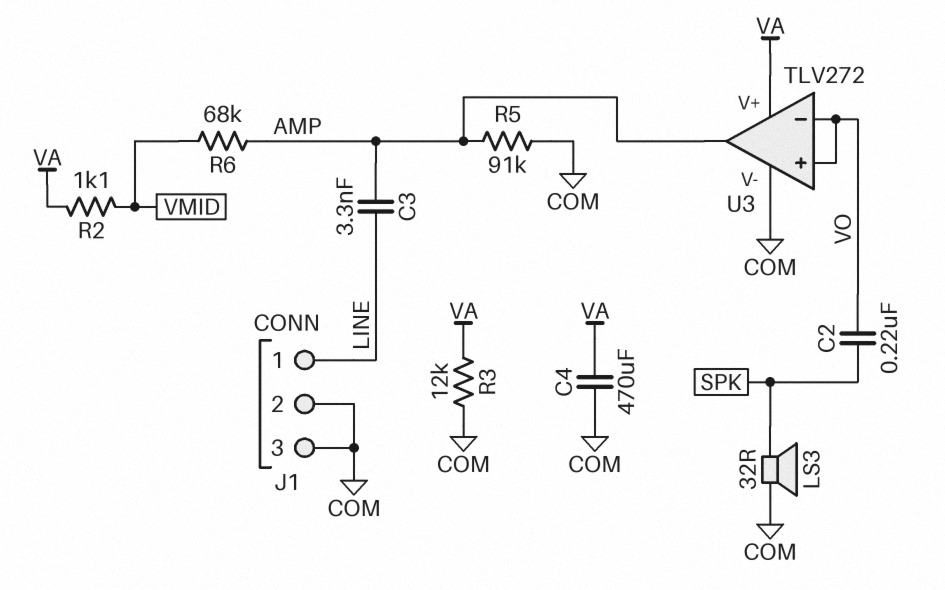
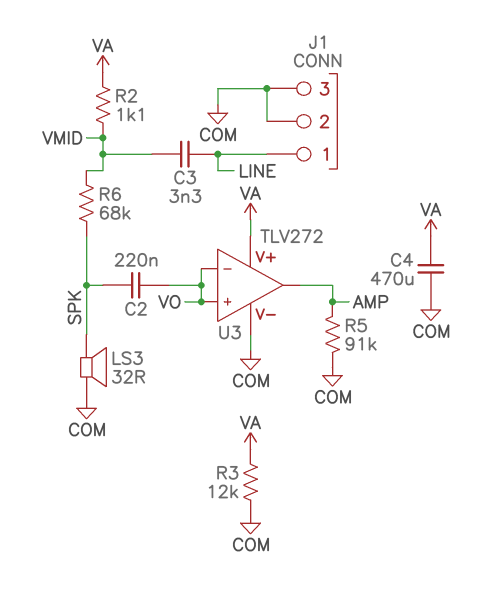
C3: 3.3nF (AMP, LINE) -> 3.3nF (LINE, VMID)
R6: 68k (AMP, VMID) -> 68k (SPK, VMID)

